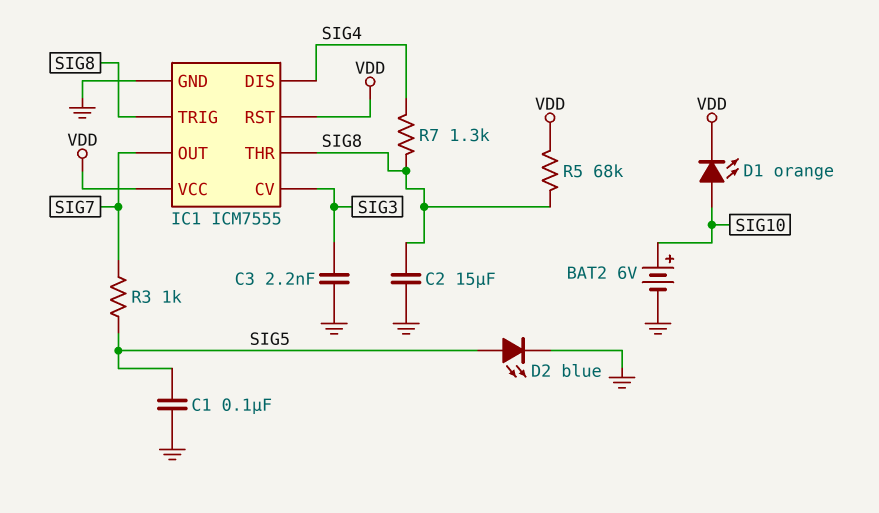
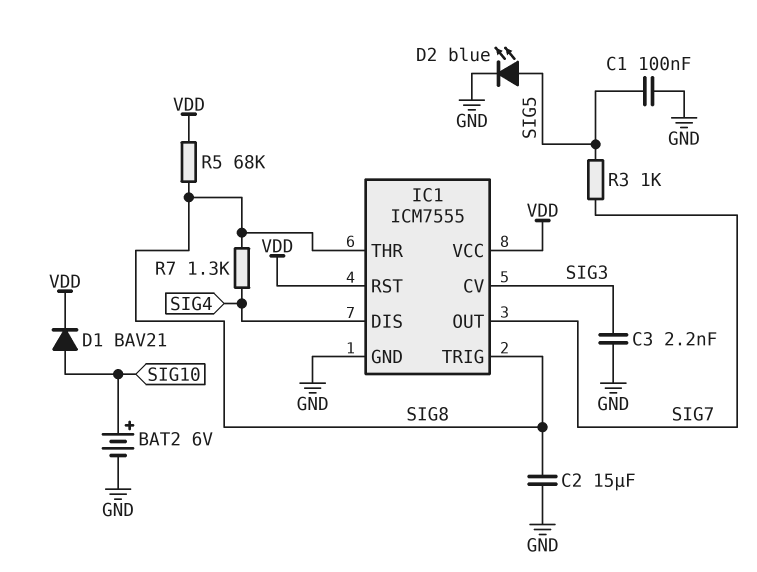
D1: LED orange (A SIG10, K VDD) -> diode BAV21 (A SIG10, K VDD)

